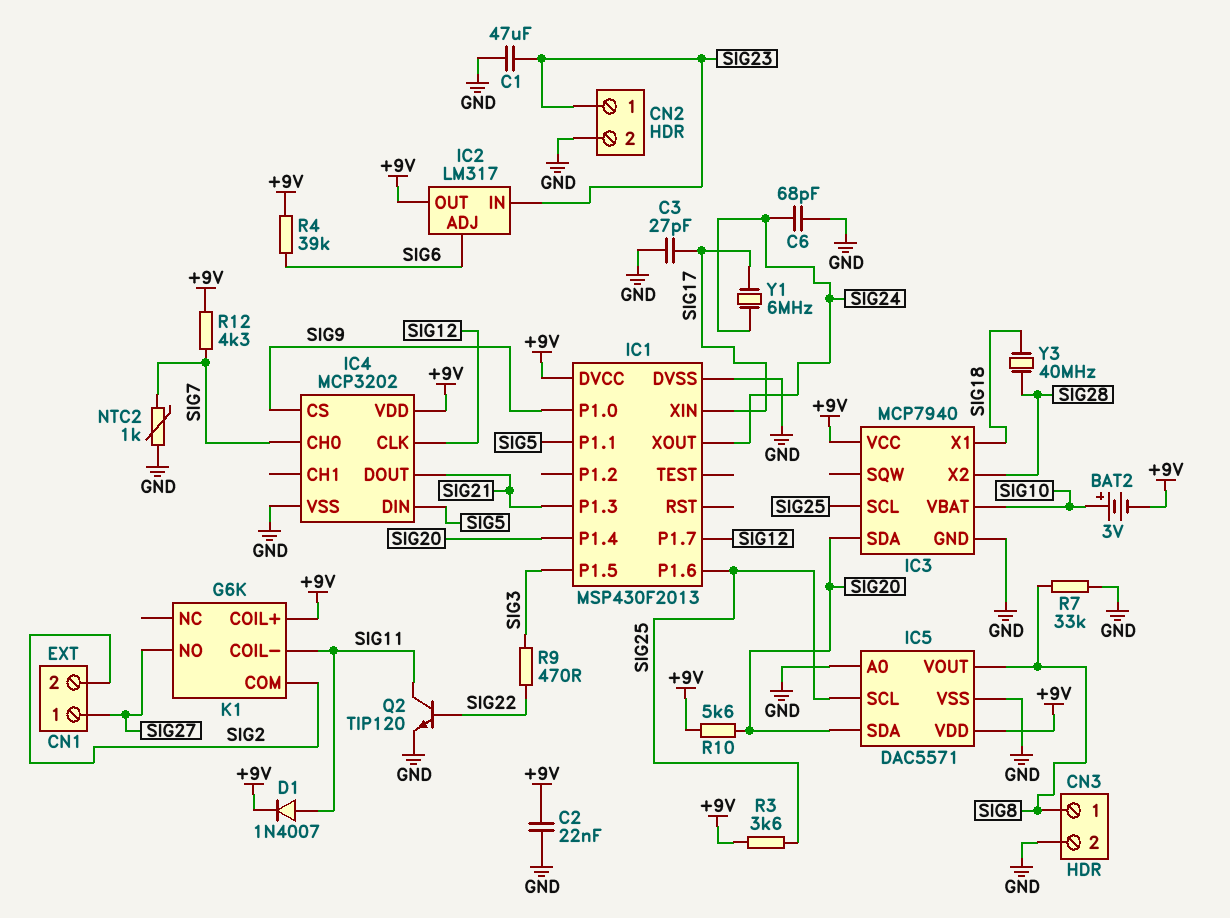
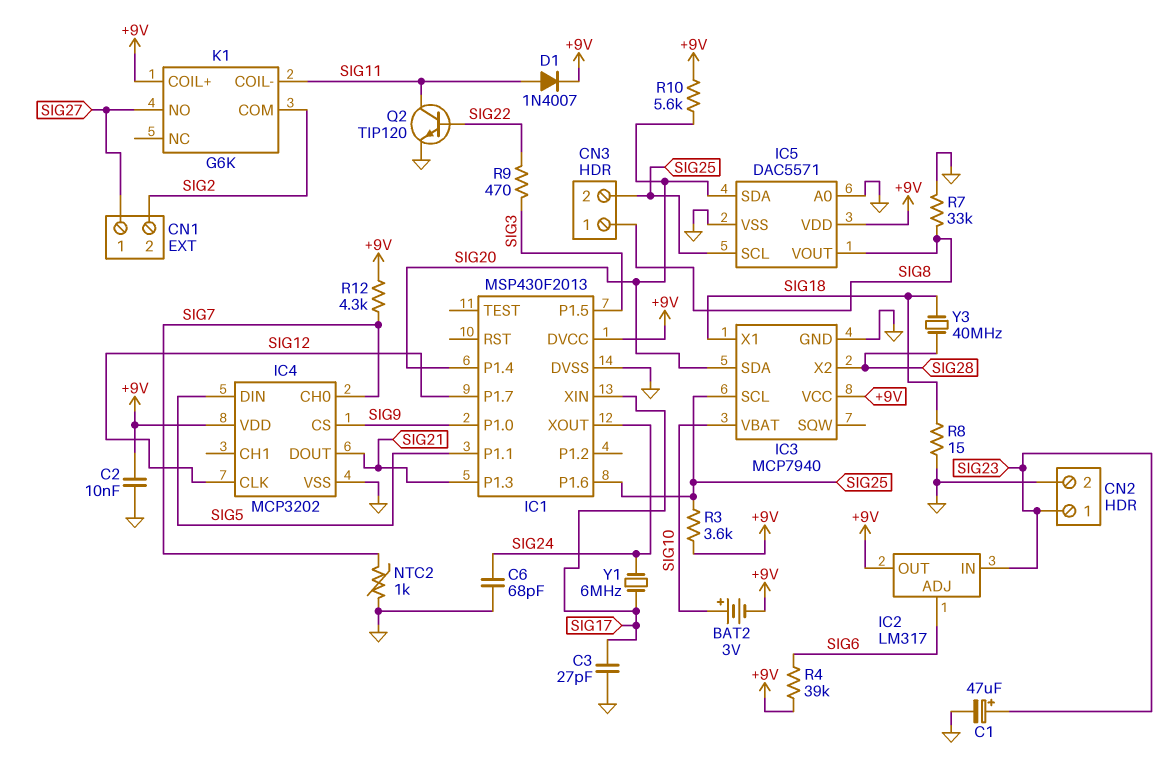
C1: 47uF (GND, SIG23) -> 47uF (plus SIG23, minus GND)
C2: 22nF (+9V, GND) -> 10nF (+9V, GND)
CN3 pin 2: GND -> SIG25
R8: none -> 15 (GND, SIG18)

